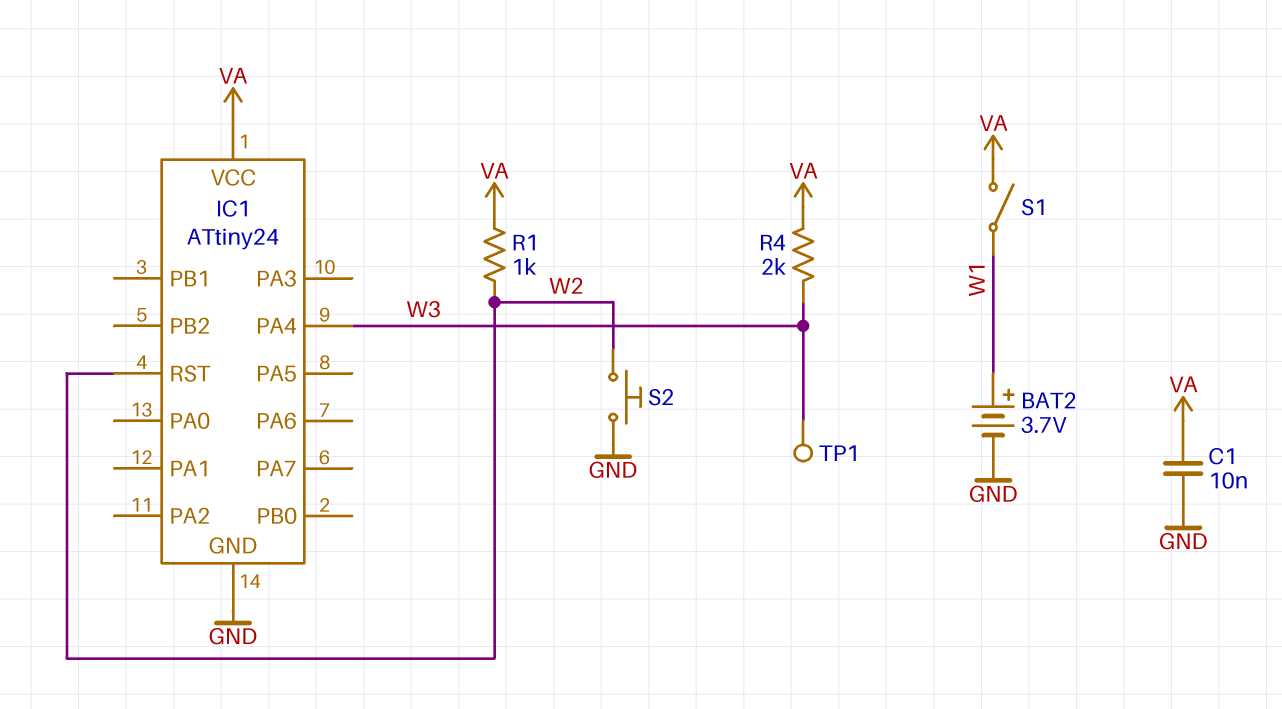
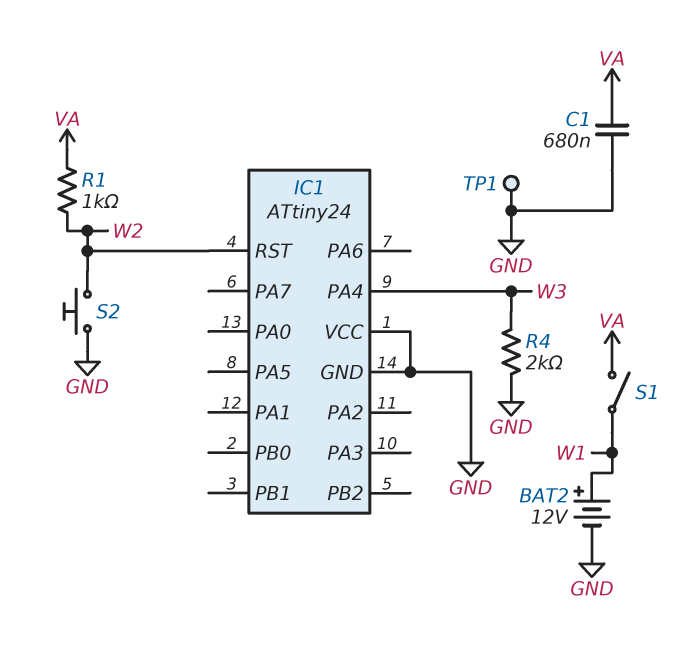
BAT2: 3.7V (plus W1, minus GND) -> 12V (plus W1, minus GND)
C1: 10nF (GND, VA) -> 680nF (GND, VA)
IC1 pin VCC: VA -> GND
R4: 2k (VA, W3) -> 2k (GND, W3)
TP1: test point (W3) -> test point (GND)

